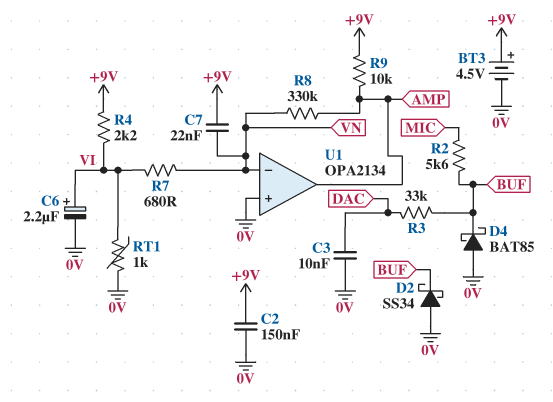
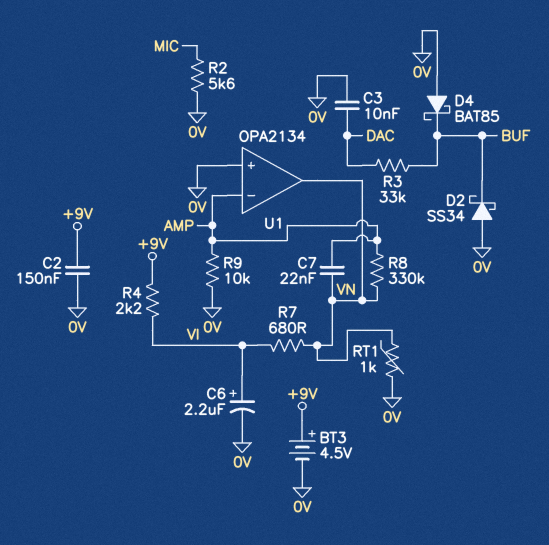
C7: 22nF (+9V, VN) -> 22nF (AMP, VN)
R2: 5.6k (BUF, MIC) -> 5.6k (0V, MIC)
R9: 10k (+9V, AMP) -> 10k (0V, AMP)
RT1: 1k (0V, VI) -> 1k (0V, VN)
U1 pin in-: VN -> AMP
U1 pin out: AMP -> VN

